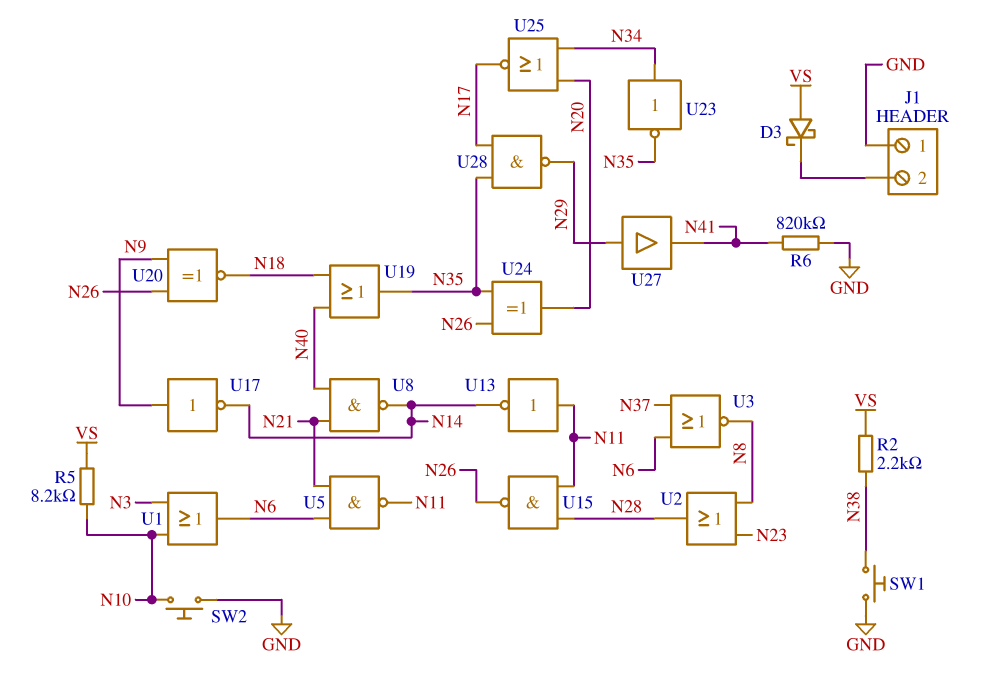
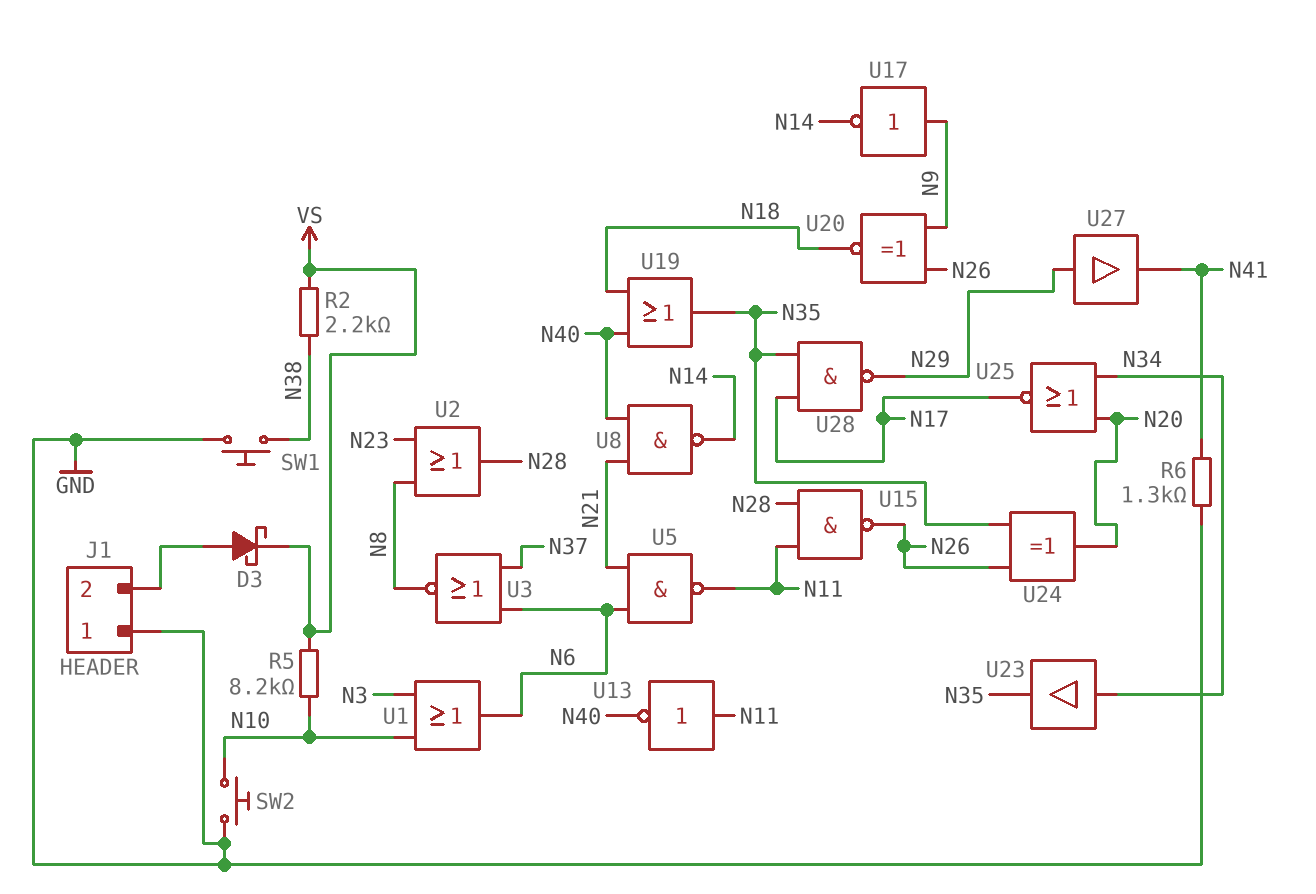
D3: schottky (A VS, K J1/2) -> schottky (A J1/2, K VS)
R6: 820k (GND, N41) -> 1.3k (GND, N41)
U13: NOT (in N11, out N14) -> NOT (in N11, out N40)
U23: NOT (in N34, out N35) -> buffer (in N34, out N35)

